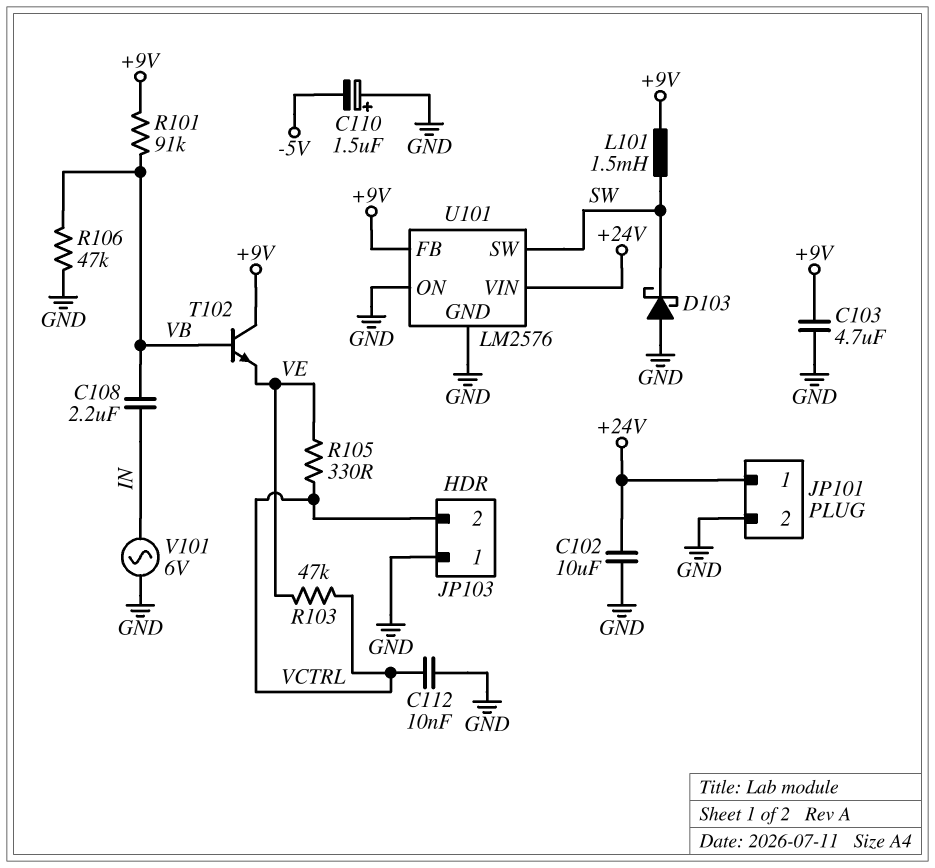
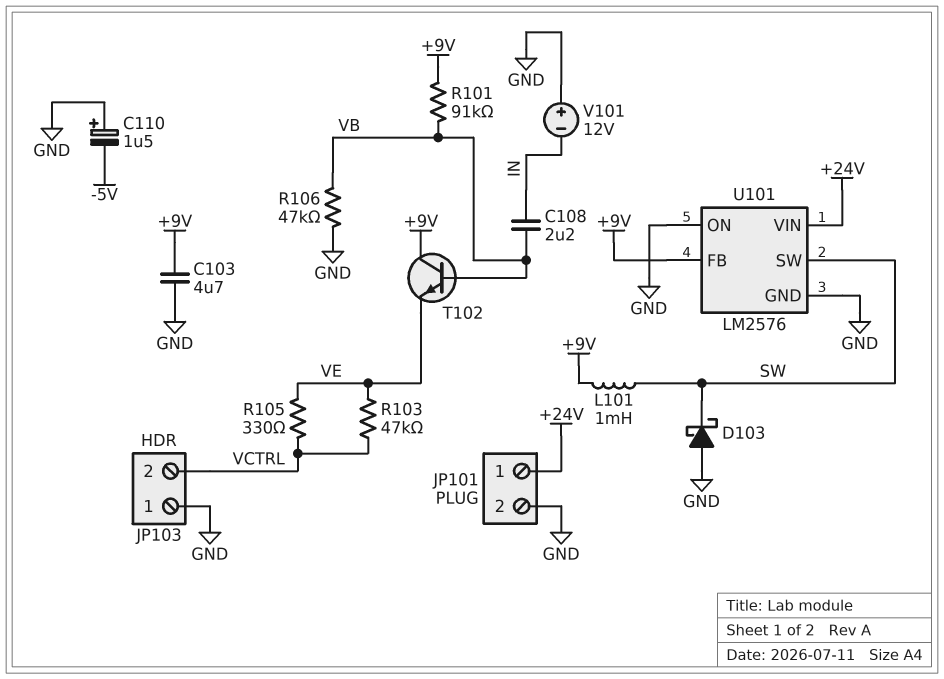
C102: 10uF (+24V, GND) -> none
C112: 10nF (GND, VCTRL) -> none
L101: 1.5mH (+9V, SW) -> 1mH (+9V, SW)
V101: AC 6V (GND, IN) -> 12V (plus GND, minus IN)

